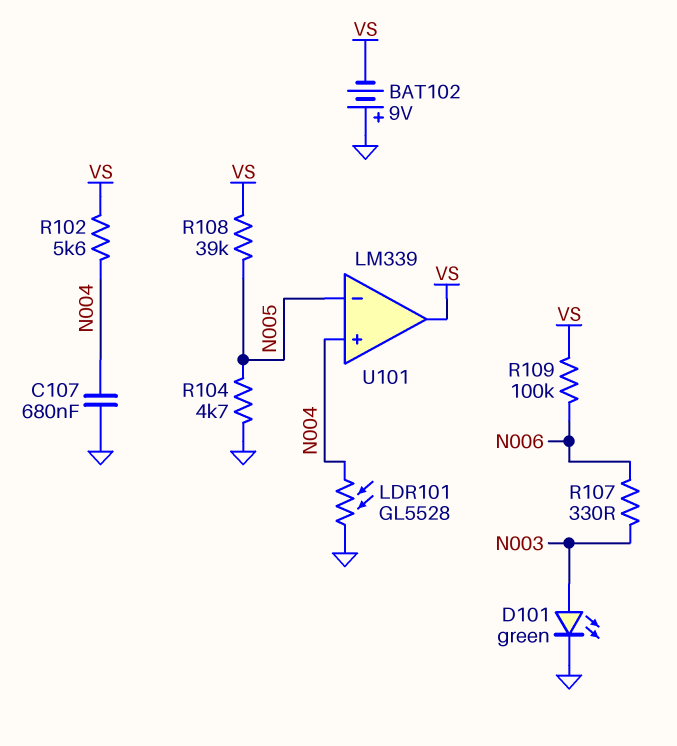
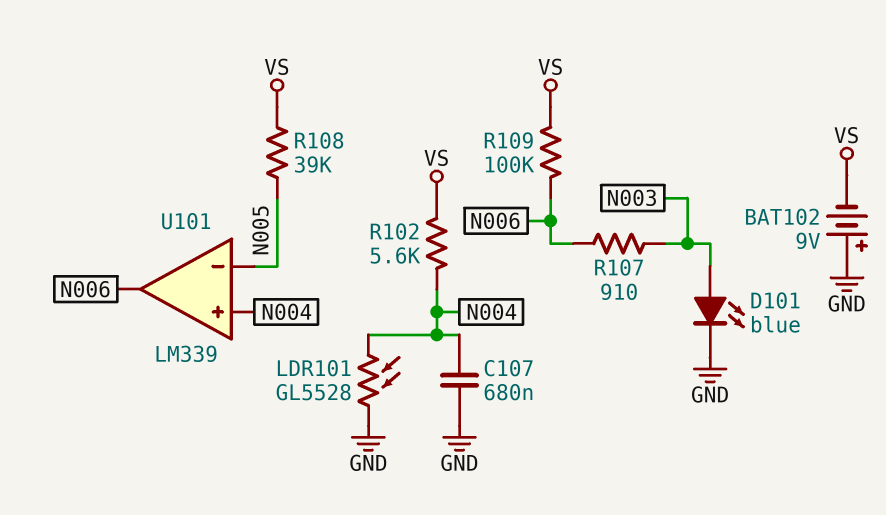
D101: LED green (A N003, K GND) -> LED blue (A N003, K GND)
R104: 4.7k (GND, N005) -> none
R107: 330 (N003, N006) -> 910 (N003, N006)
U101 pin out: VS -> N006

